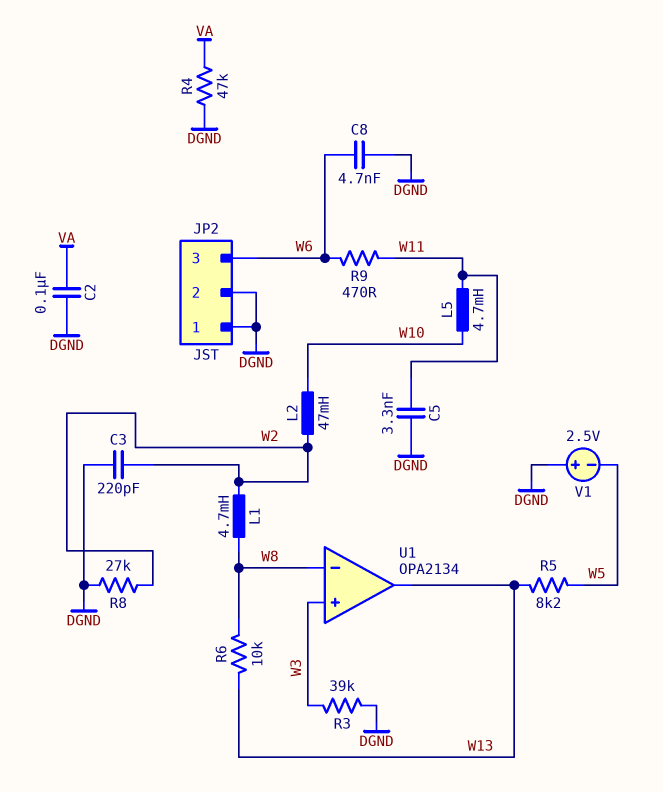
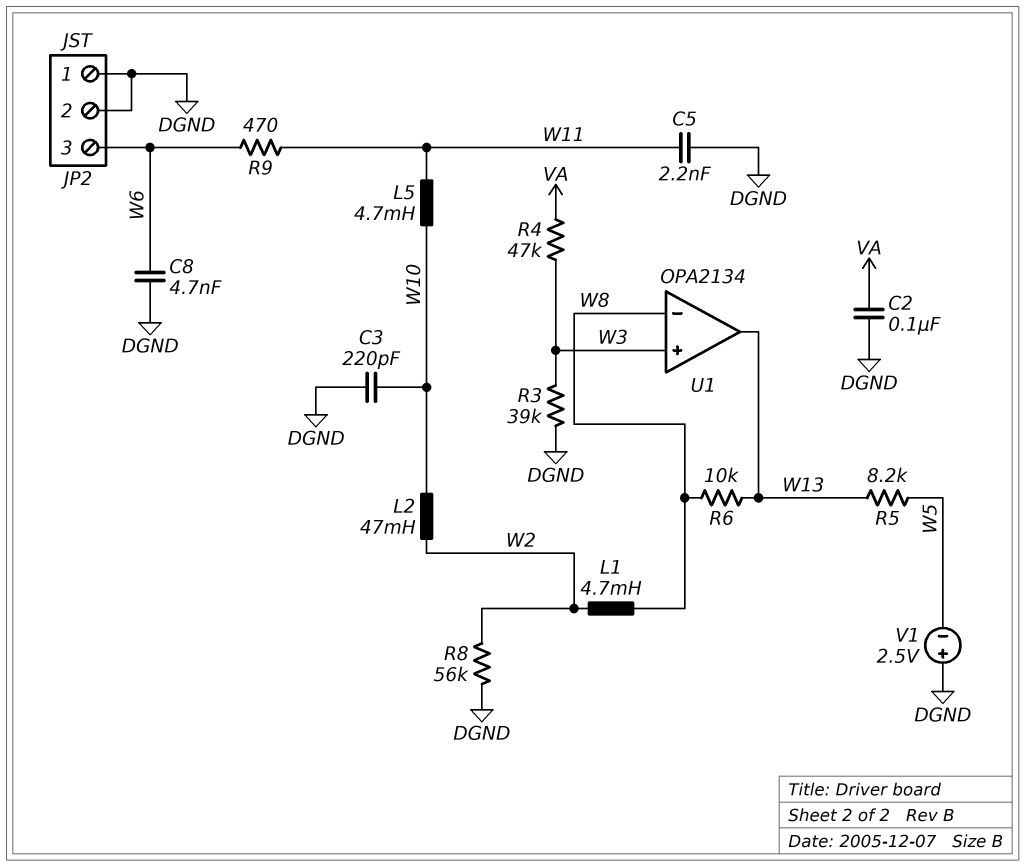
C3: 220pF (DGND, W2) -> 220pF (DGND, W10)
C5: 3.3nF (DGND, W11) -> 2.2nF (DGND, W11)
R4: 47k (DGND, VA) -> 47k (VA, W3)
R8: 27k (DGND, W2) -> 56k (DGND, W2)

